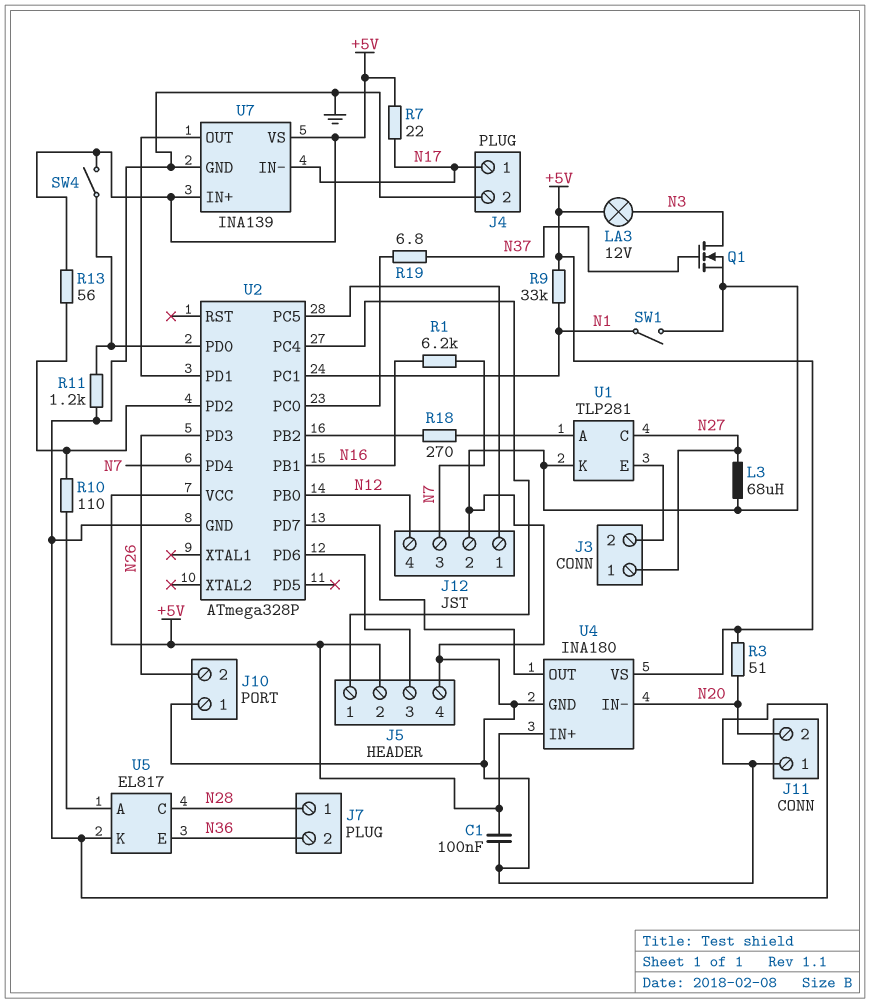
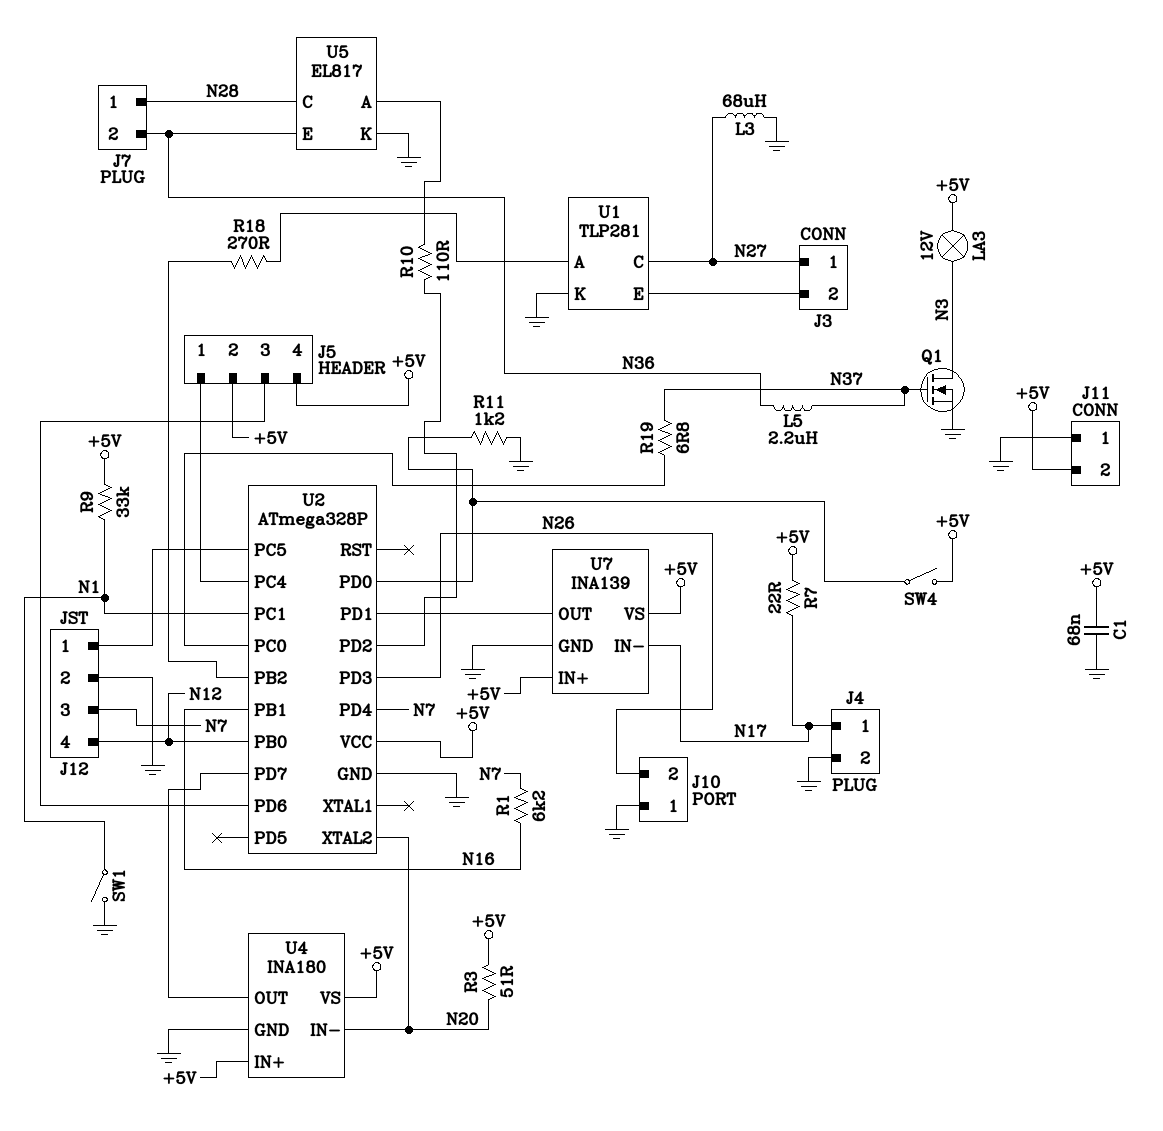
C1: 100nF (+5V, GND) -> 68nF (+5V, GND)
J5 pin 4: GND -> +5V
J11 pin 2: N20 -> +5V
L5: none -> 2.2uH (N36, N37)
R13: 56 (+5V, U2/PD2) -> none
U2 pin XTAL2: none -> N20

